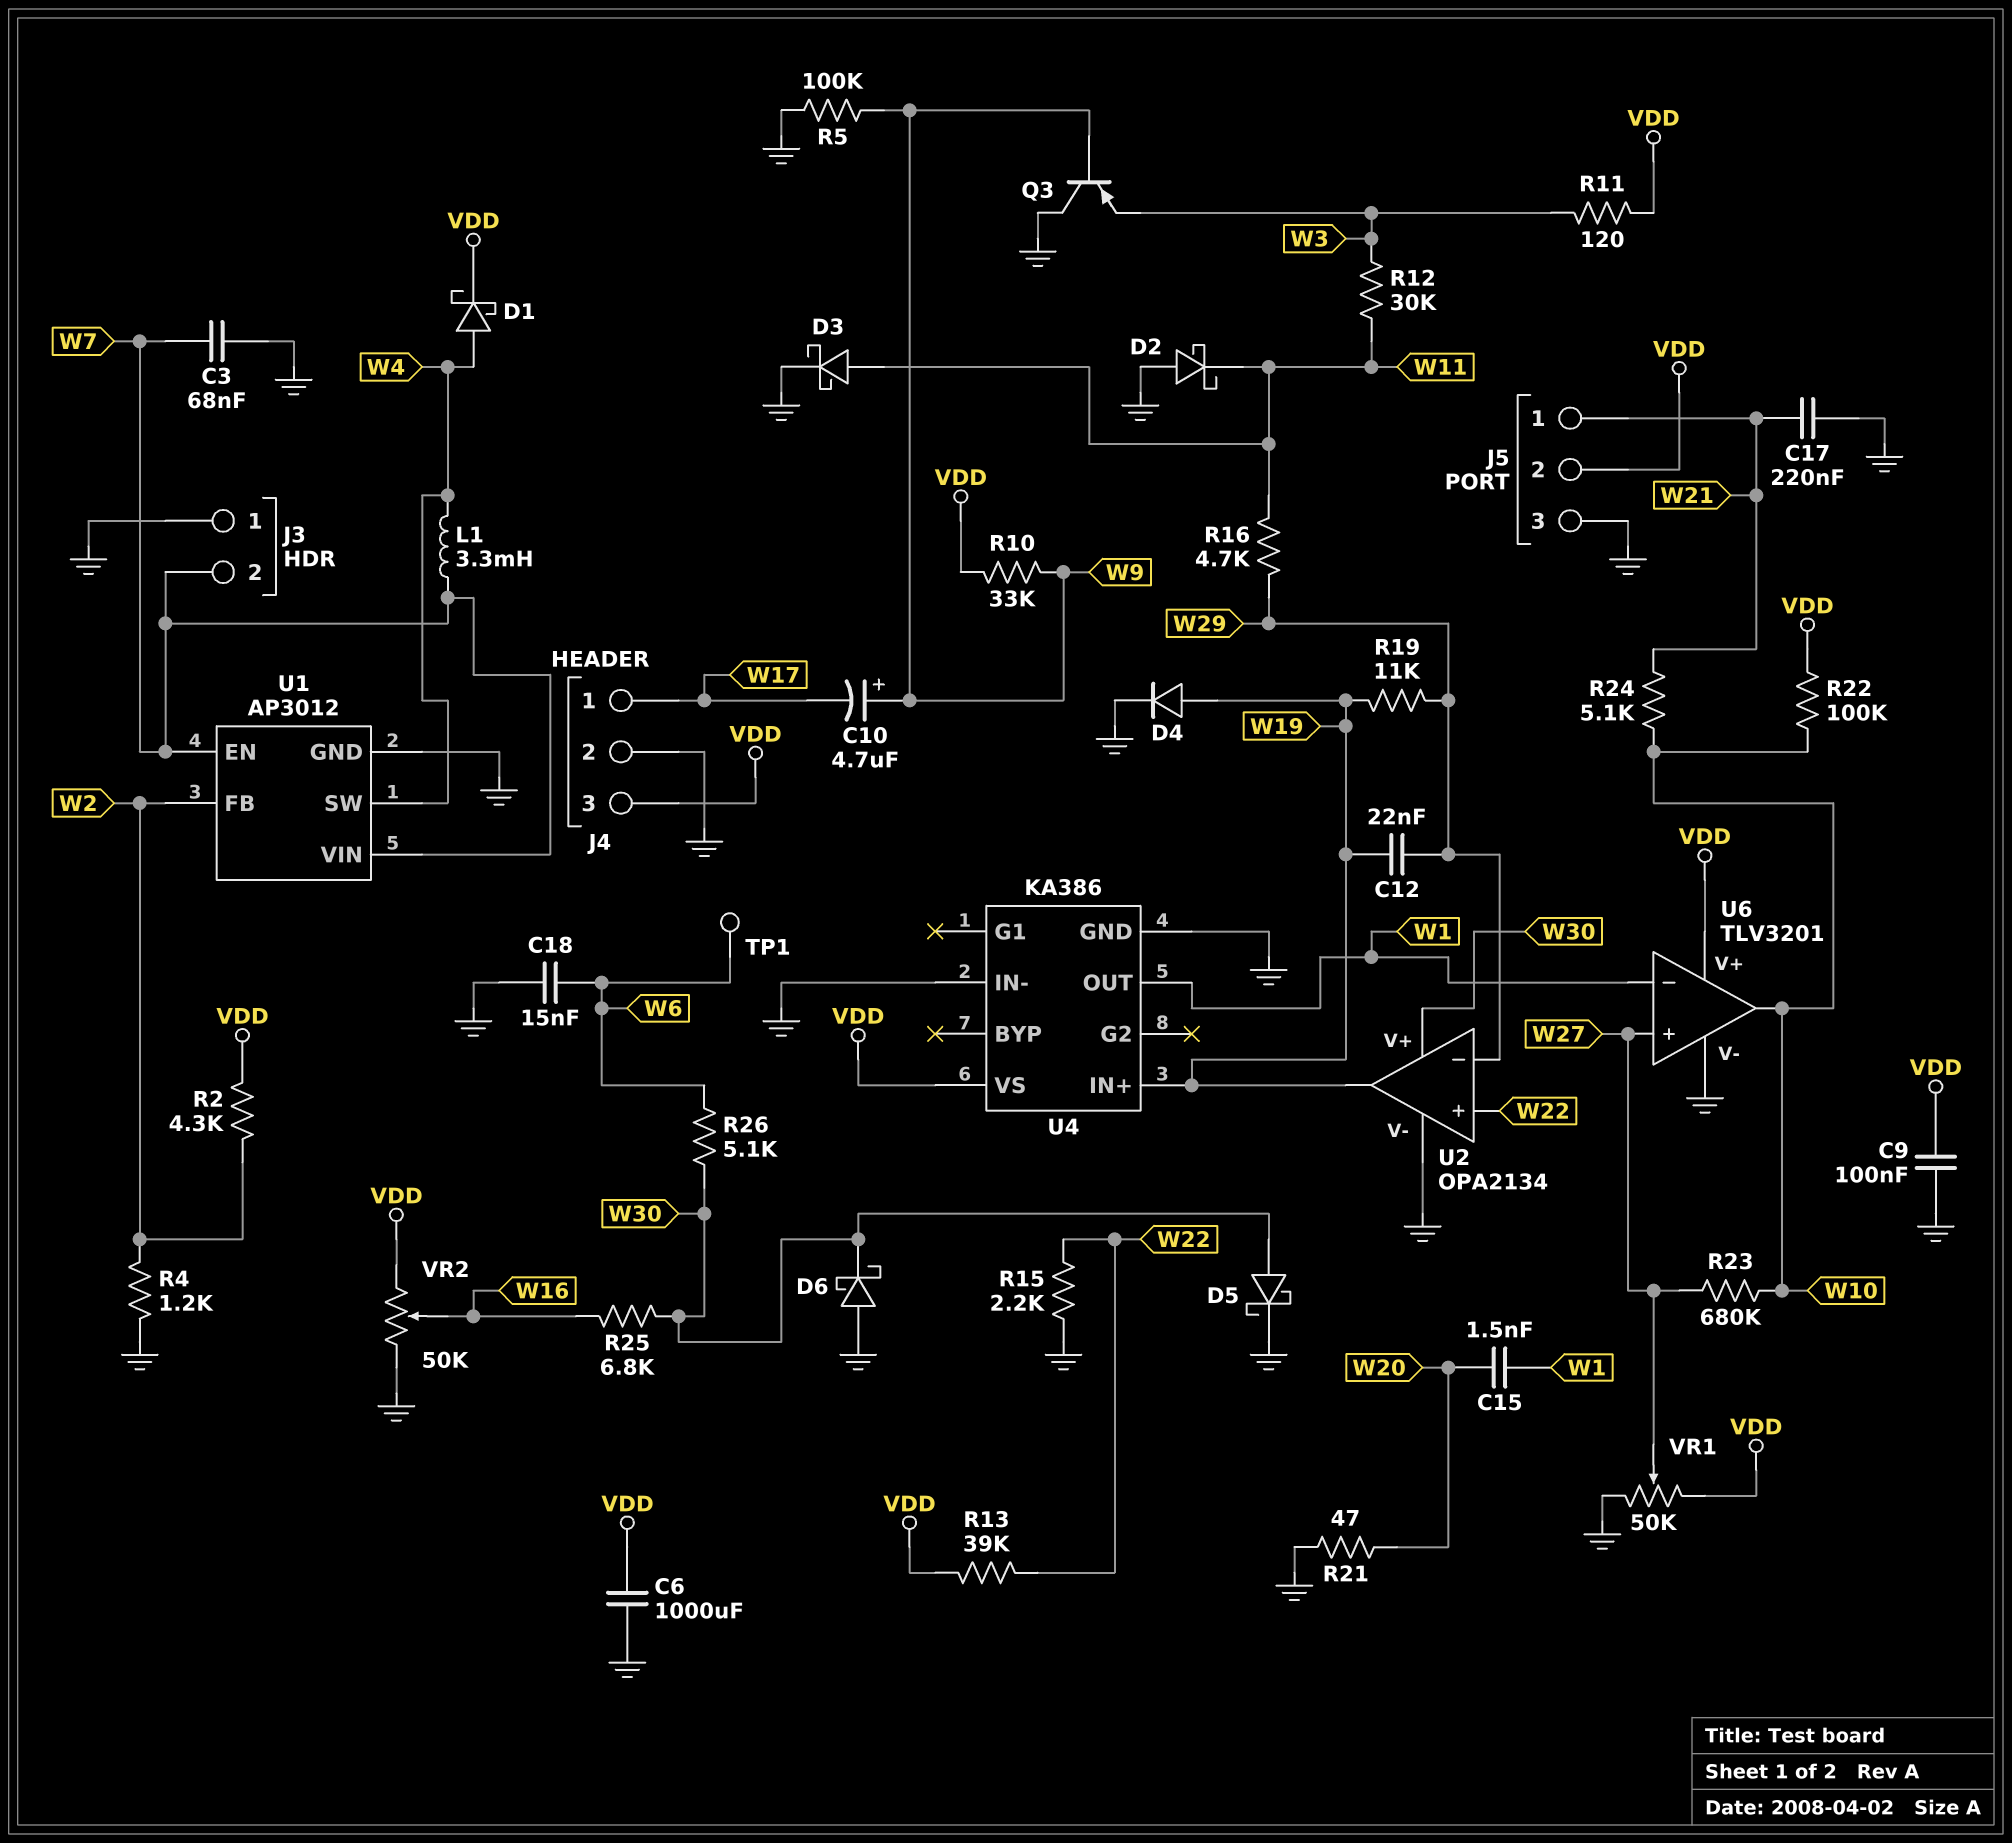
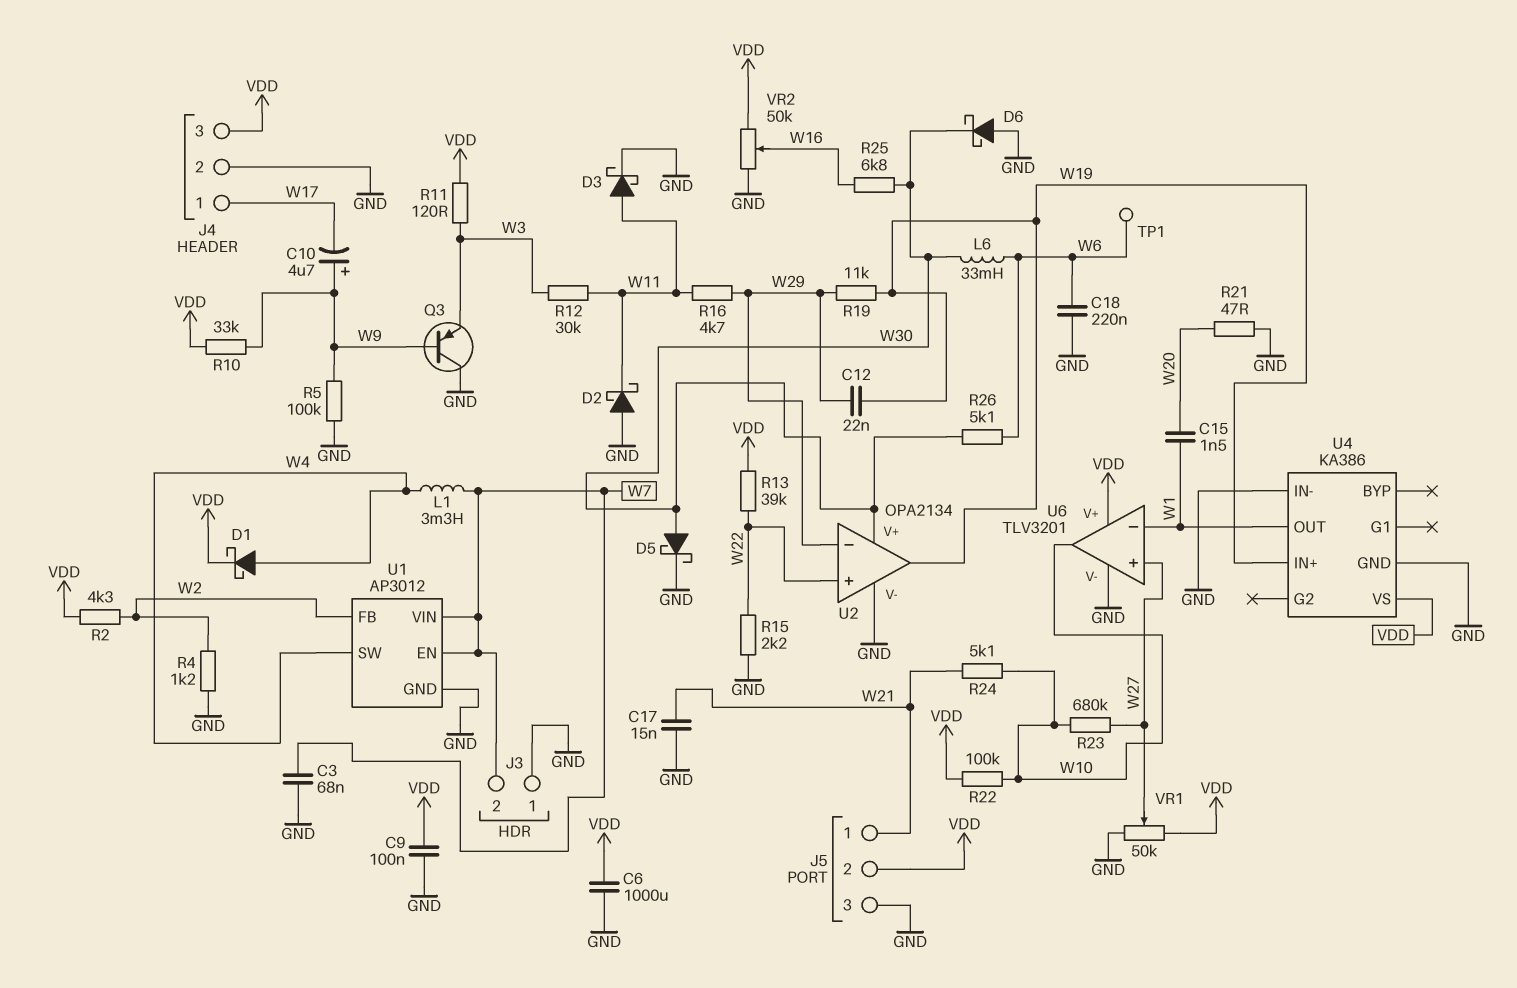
C17: 220nF (GND, W21) -> 15nF (GND, W21)
C18: 15nF (GND, W6) -> 220nF (GND, W6)
D4: diode (A W19, K GND) -> none
L6: none -> 33mH (W6, W30)

